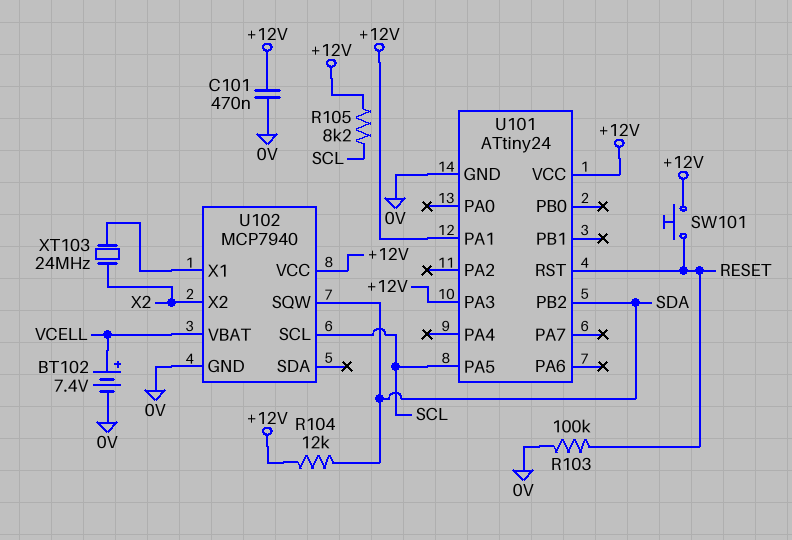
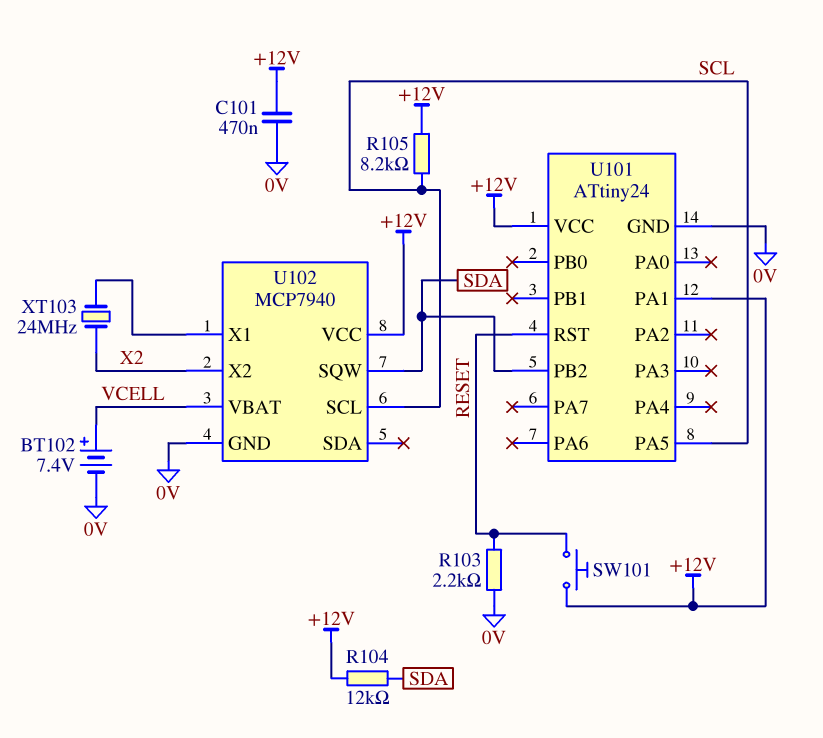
R103: 100k (0V, RESET) -> 2.2k (0V, RESET)
U101 pin PA3: +12V -> none

